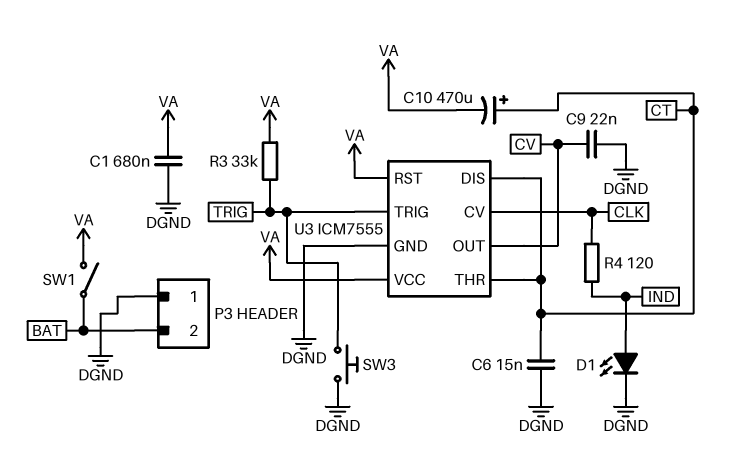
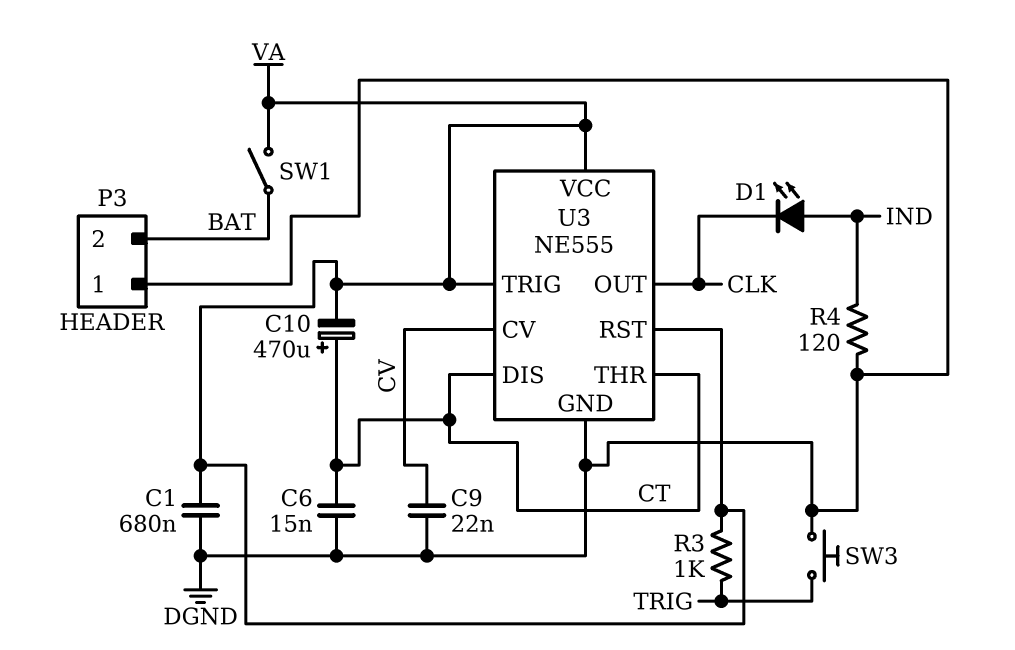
D1: LED (A IND, K DGND) -> LED (A IND, K CLK)
R3: 33k (TRIG, VA) -> 1k (TRIG, VA)
R4: 120 (CLK, IND) -> 120 (DGND, IND)
U3: ICM7555 -> NE555
U3 pin CV: CLK -> CV
U3 pin OUT: CV -> CLK
U3 pin TRIG: TRIG -> VA

